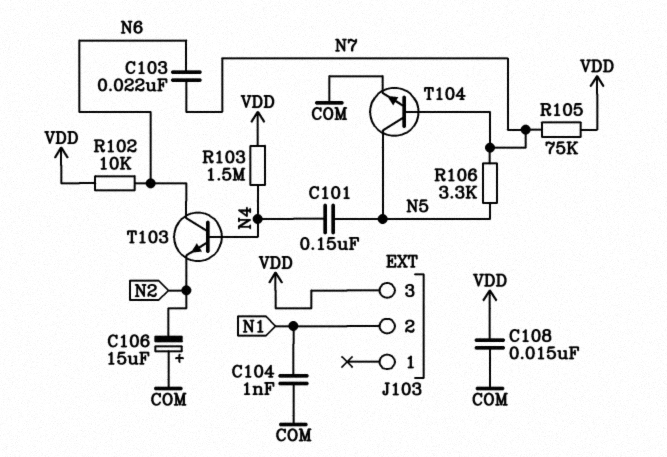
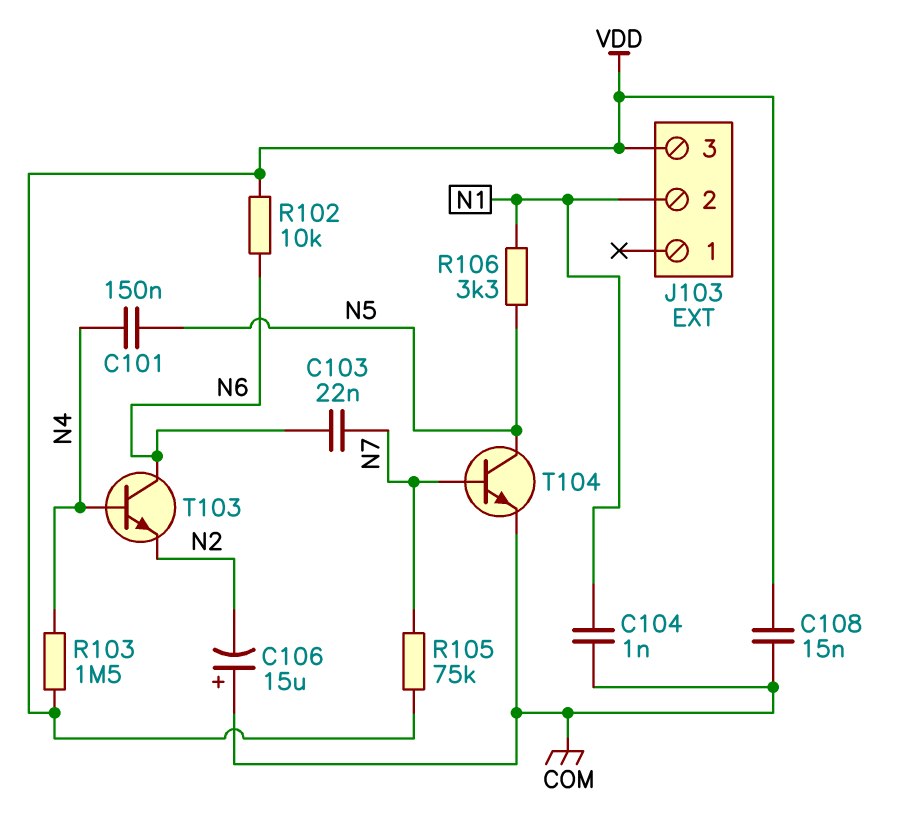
R106: 3.3k (N5, N7) -> 3.3k (N1, N5)

